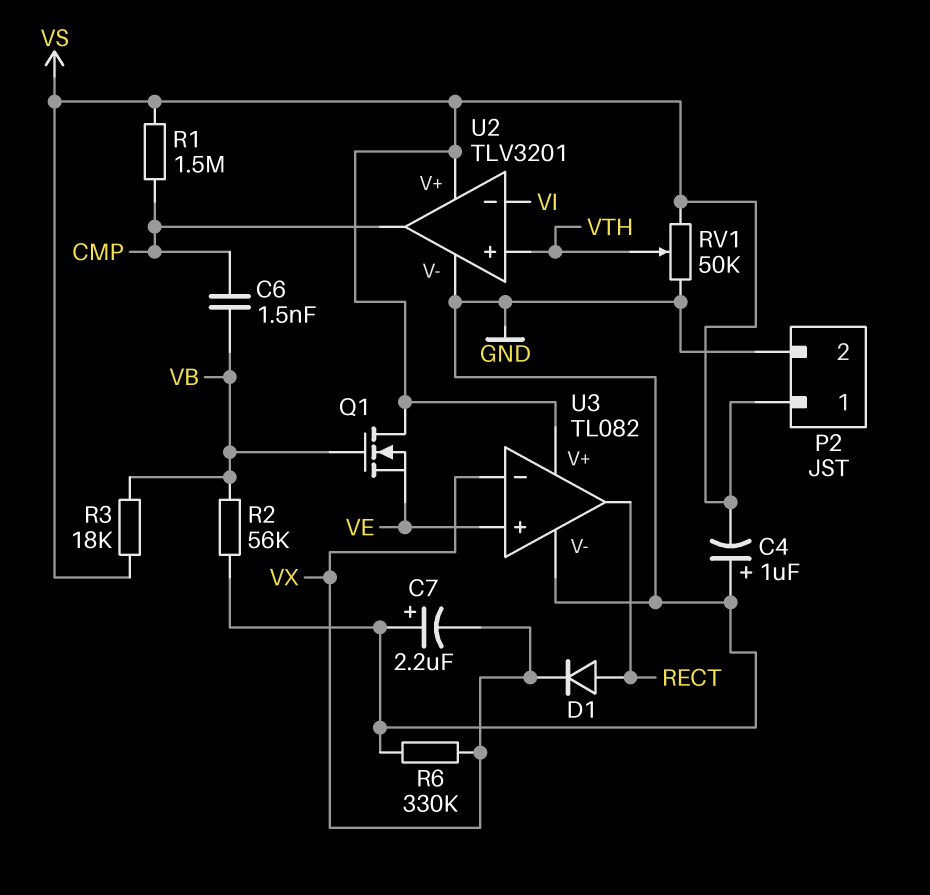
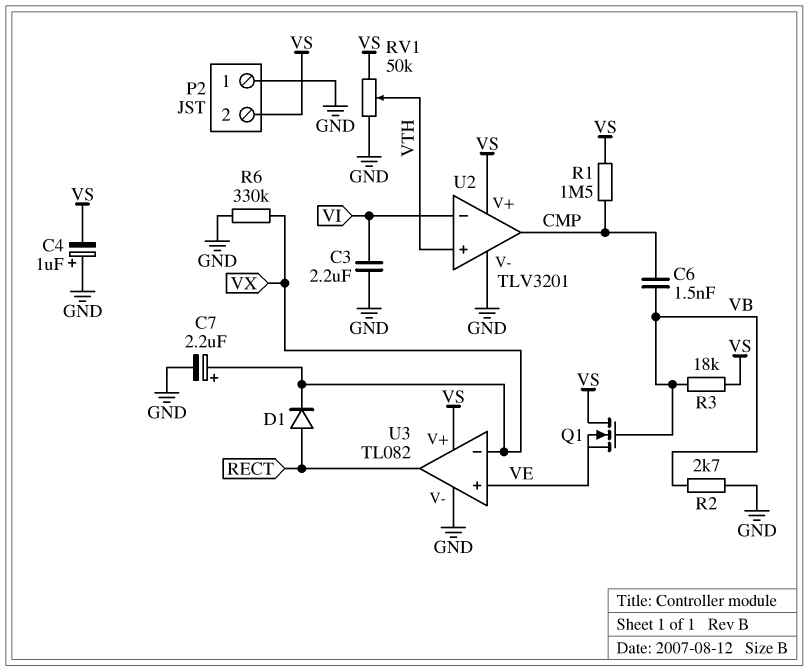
C3: none -> 2.2uF (GND, VI)
C7: 2.2uF (plus GND, minus VX) -> 2.2uF (plus VX, minus GND)
P2 pin 1: VS -> GND
P2 pin 2: GND -> VS
R2: 56k (GND, VB) -> 2.7k (GND, VB)

